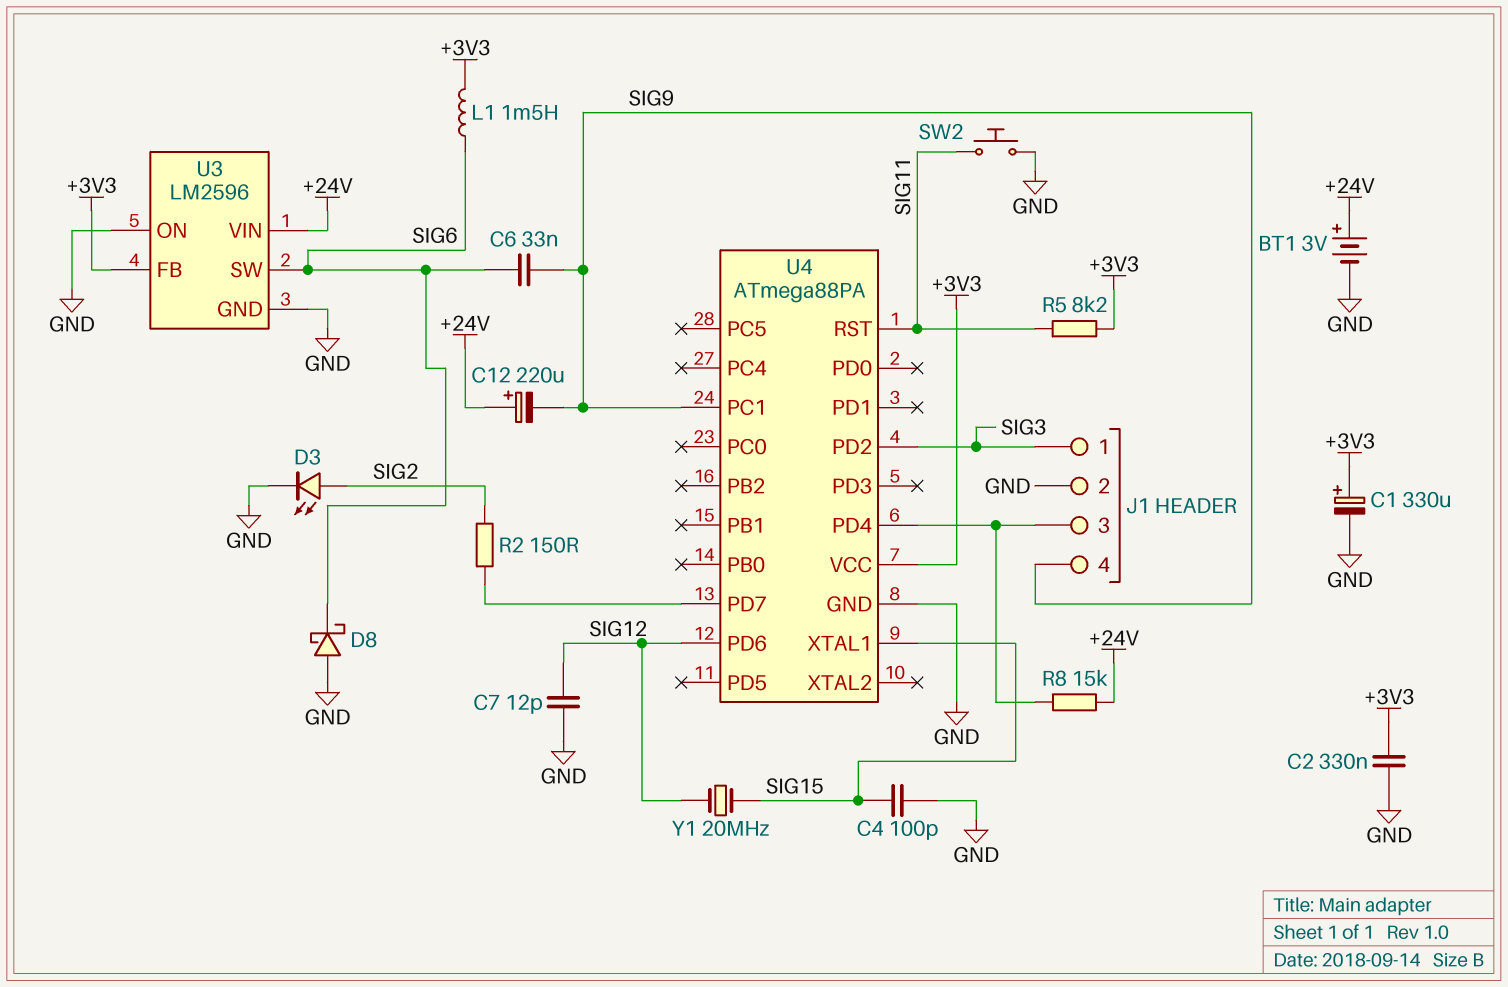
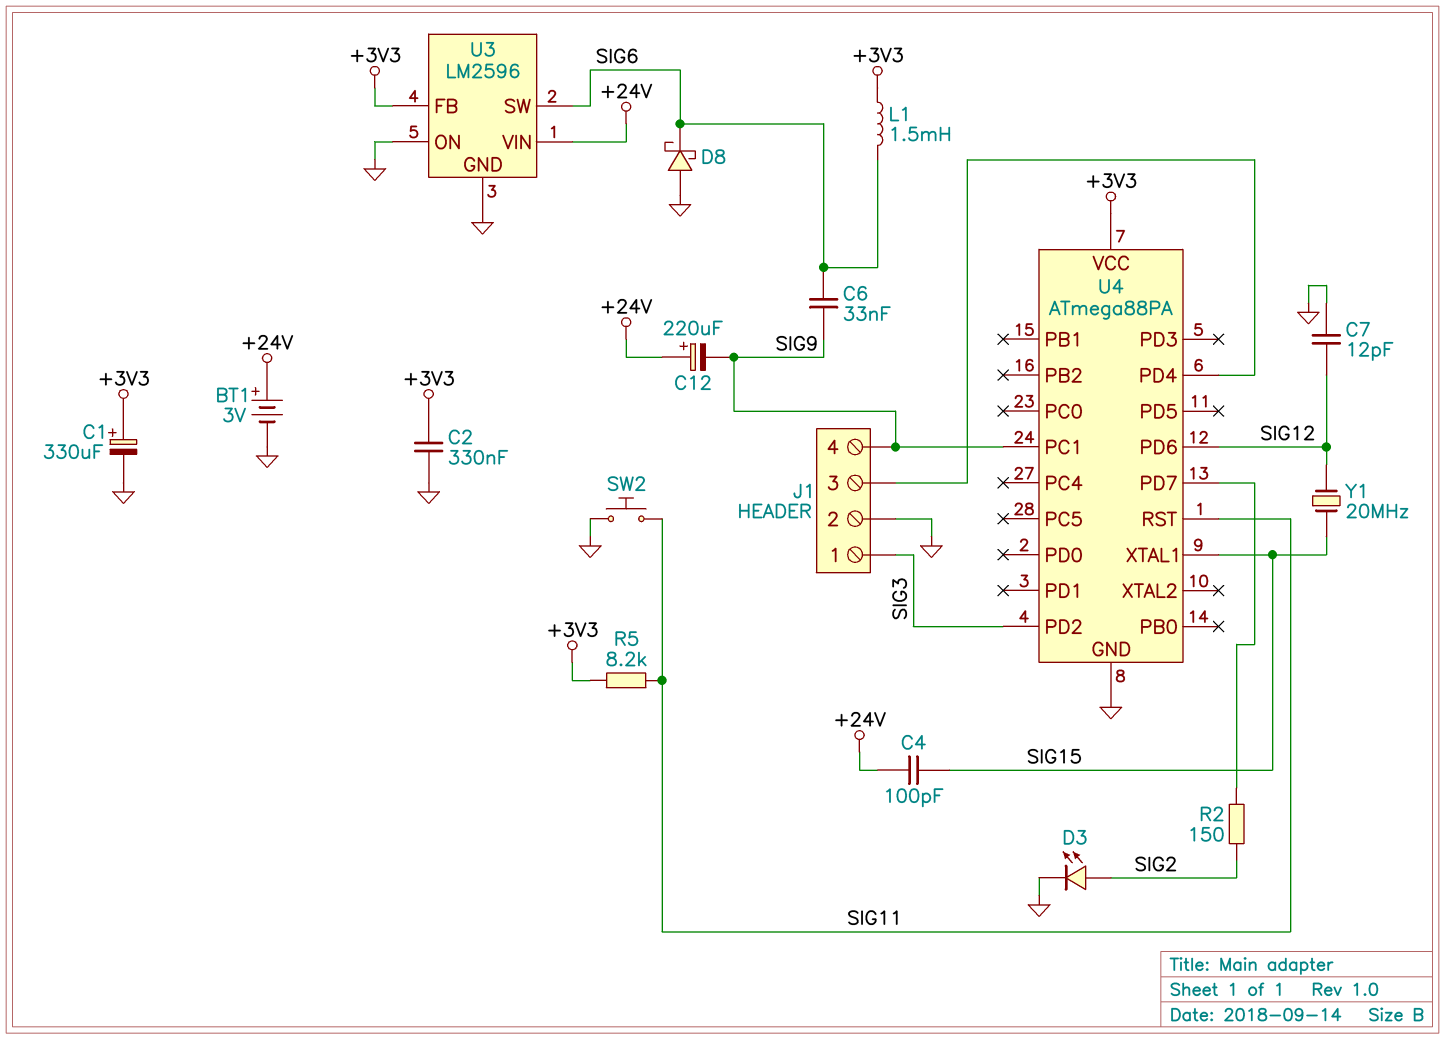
C4: 100pF (GND, SIG15) -> 100pF (+24V, SIG15)
R8: 15k (+24V, J1/3) -> none

